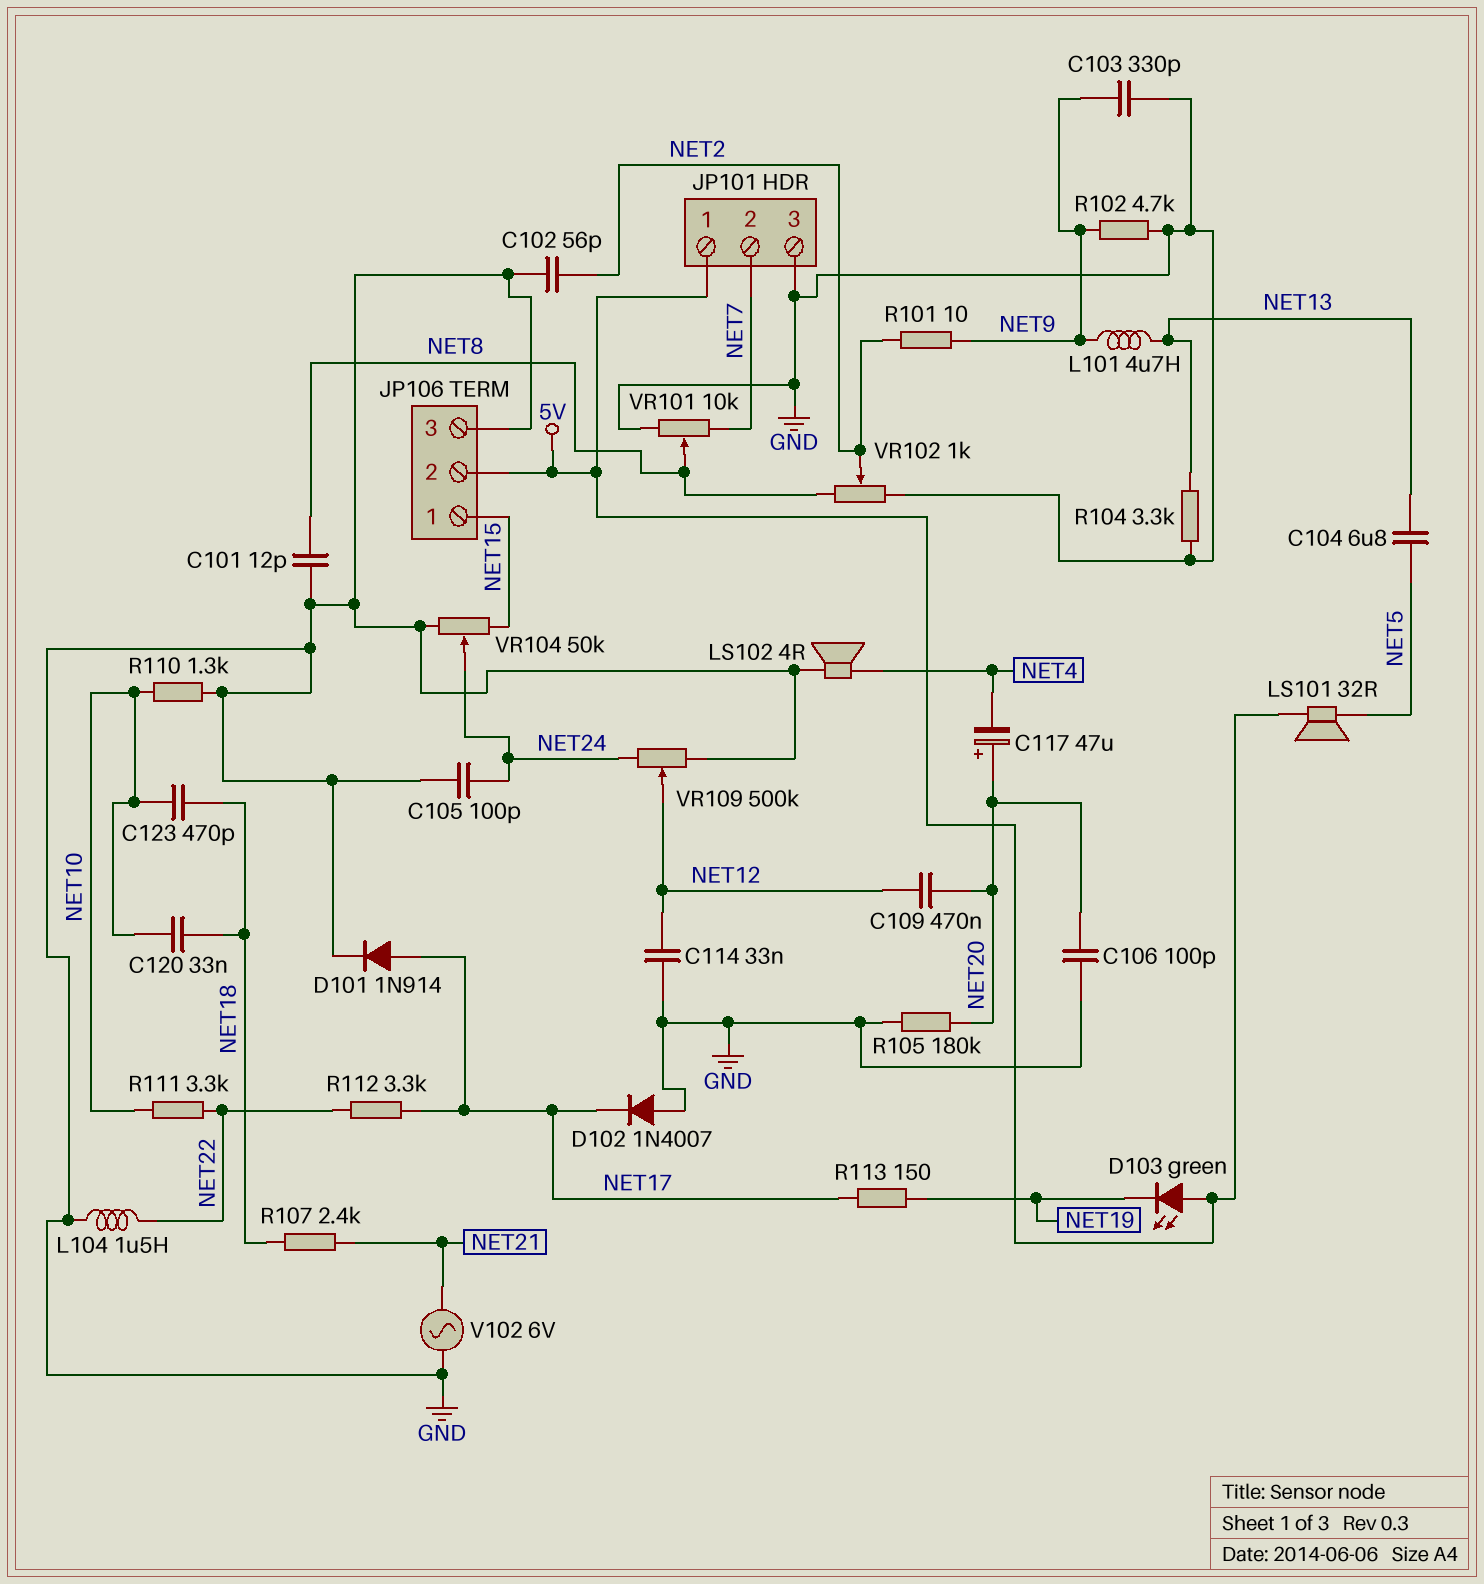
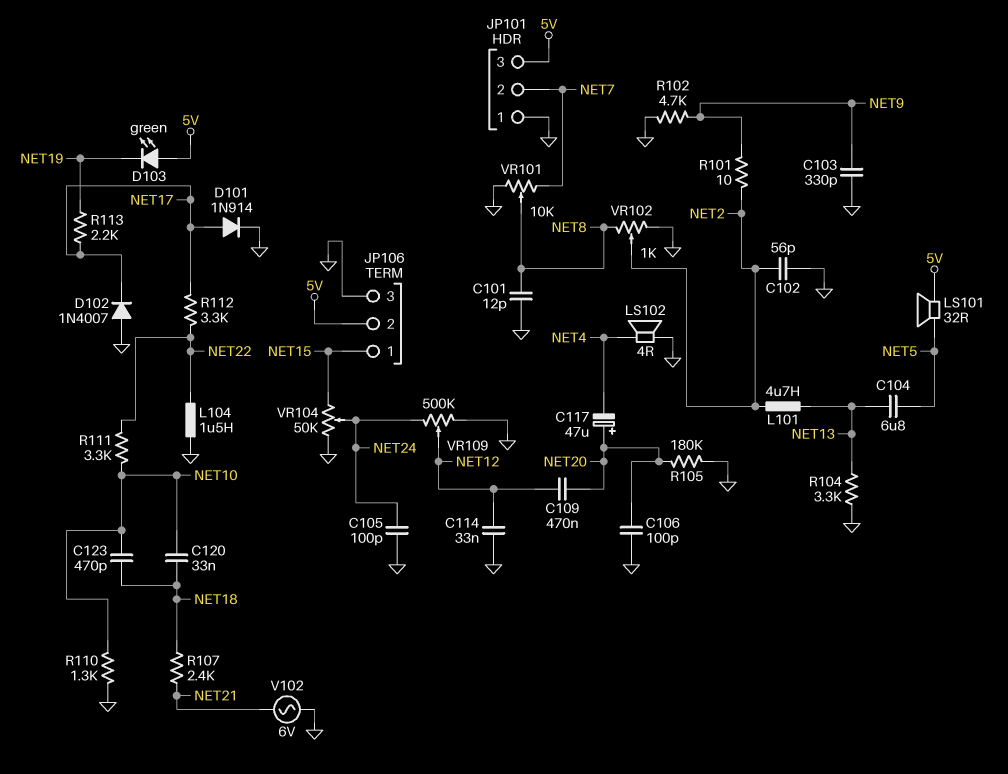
JP101 pin 1: 5V -> GND
JP101 pin 3: GND -> 5V
L101: 4.7uH (NET9, NET13) -> 4.7uH (NET2, NET13)
R113: 150 (NET17, NET19) -> 2.2k (NET17, NET19)

